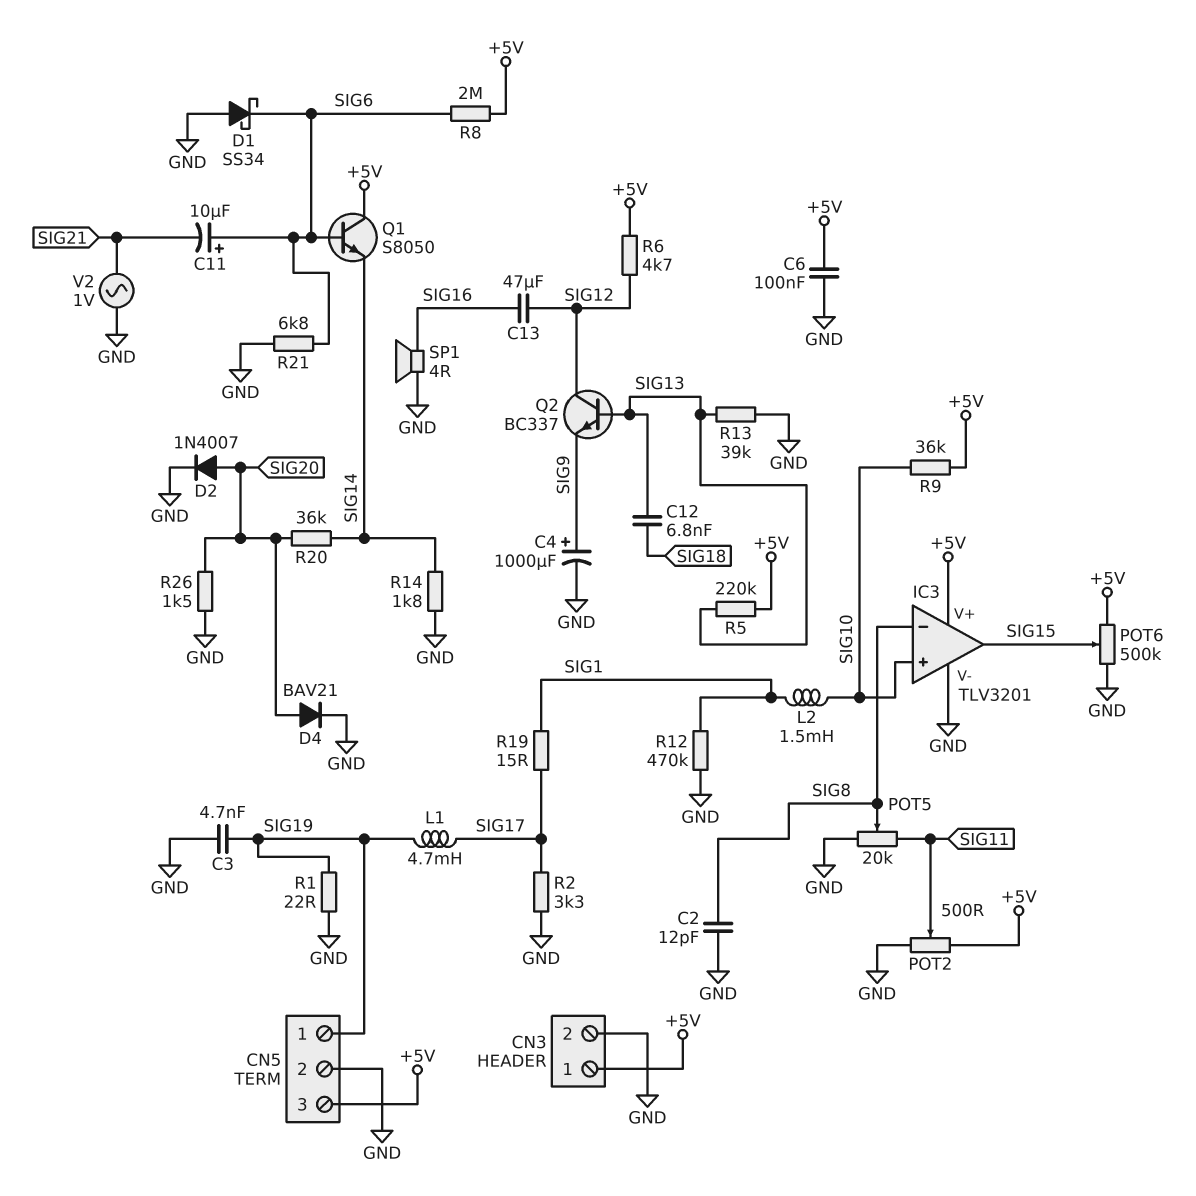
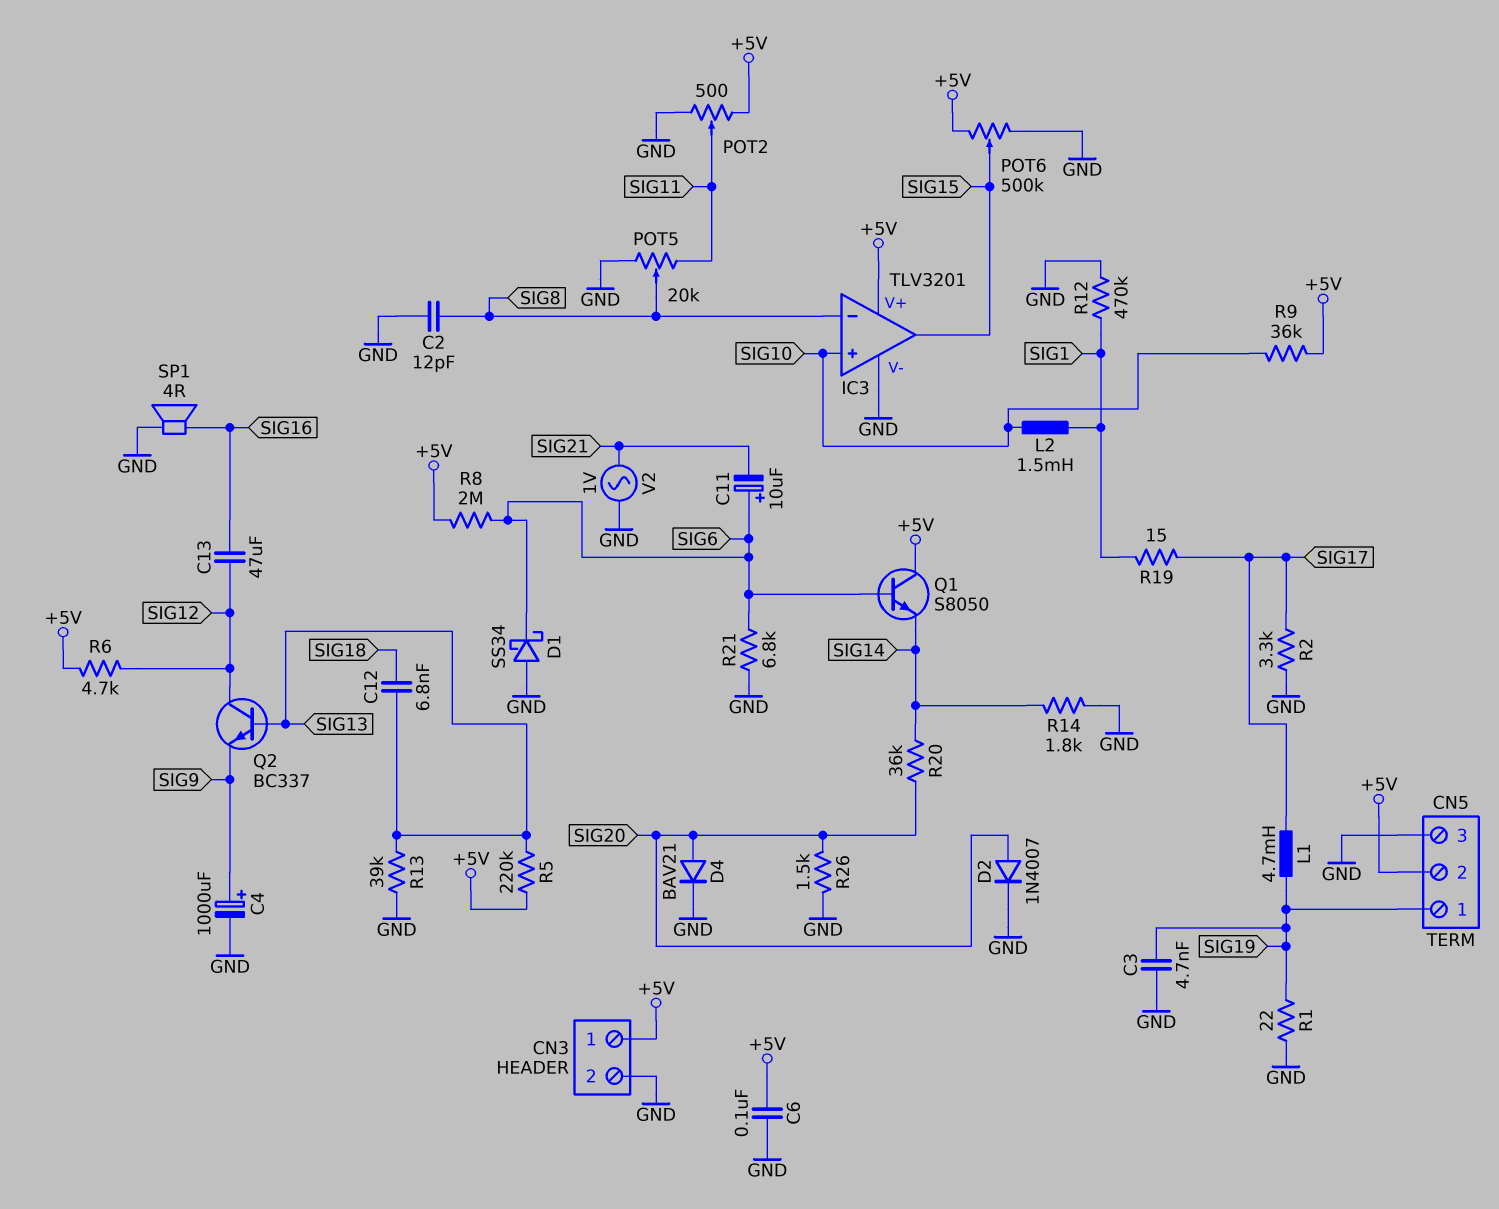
CN5 pin 2: GND -> +5V
CN5 pin 3: +5V -> GND

